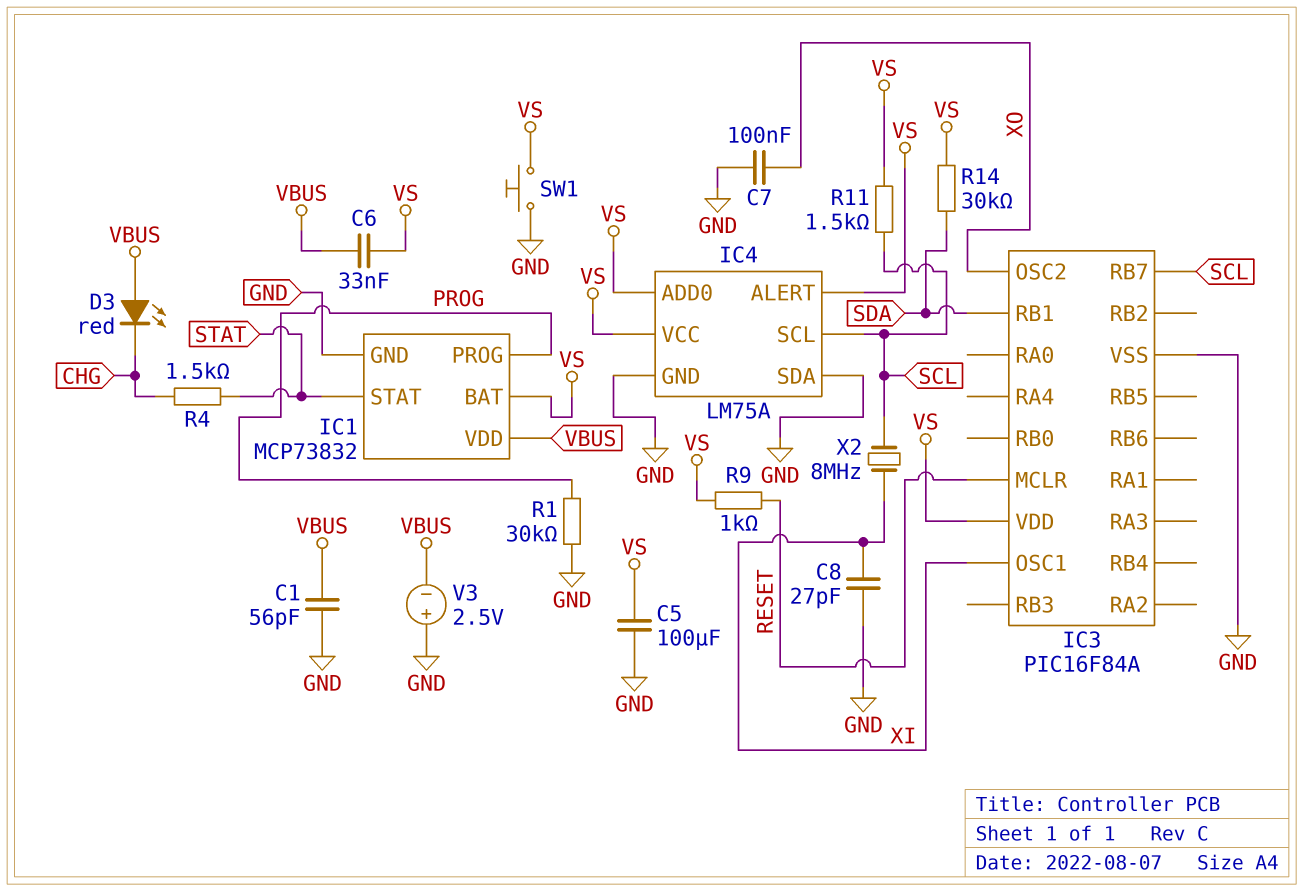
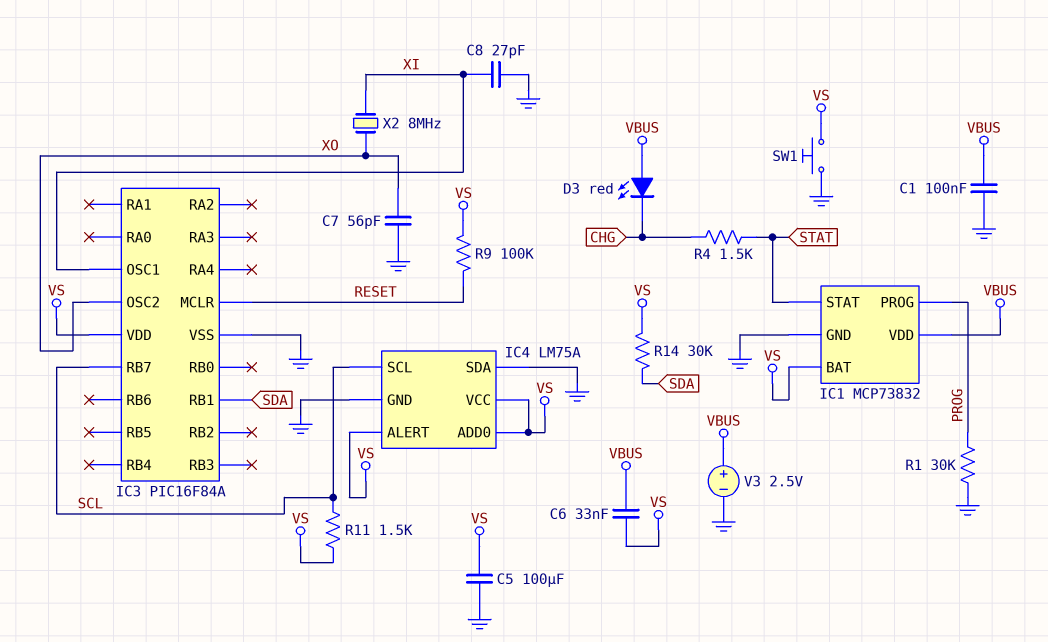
C1: 56pF (GND, VBUS) -> 100nF (GND, VBUS)
C7: 100nF (GND, XO) -> 56pF (GND, XO)
R9: 1k (RESET, VS) -> 100k (RESET, VS)
V3: 2.5V (plus GND, minus VBUS) -> 2.5V (plus VBUS, minus GND)
X2: 8MHz (SCL, XI) -> 8MHz (XI, XO)

